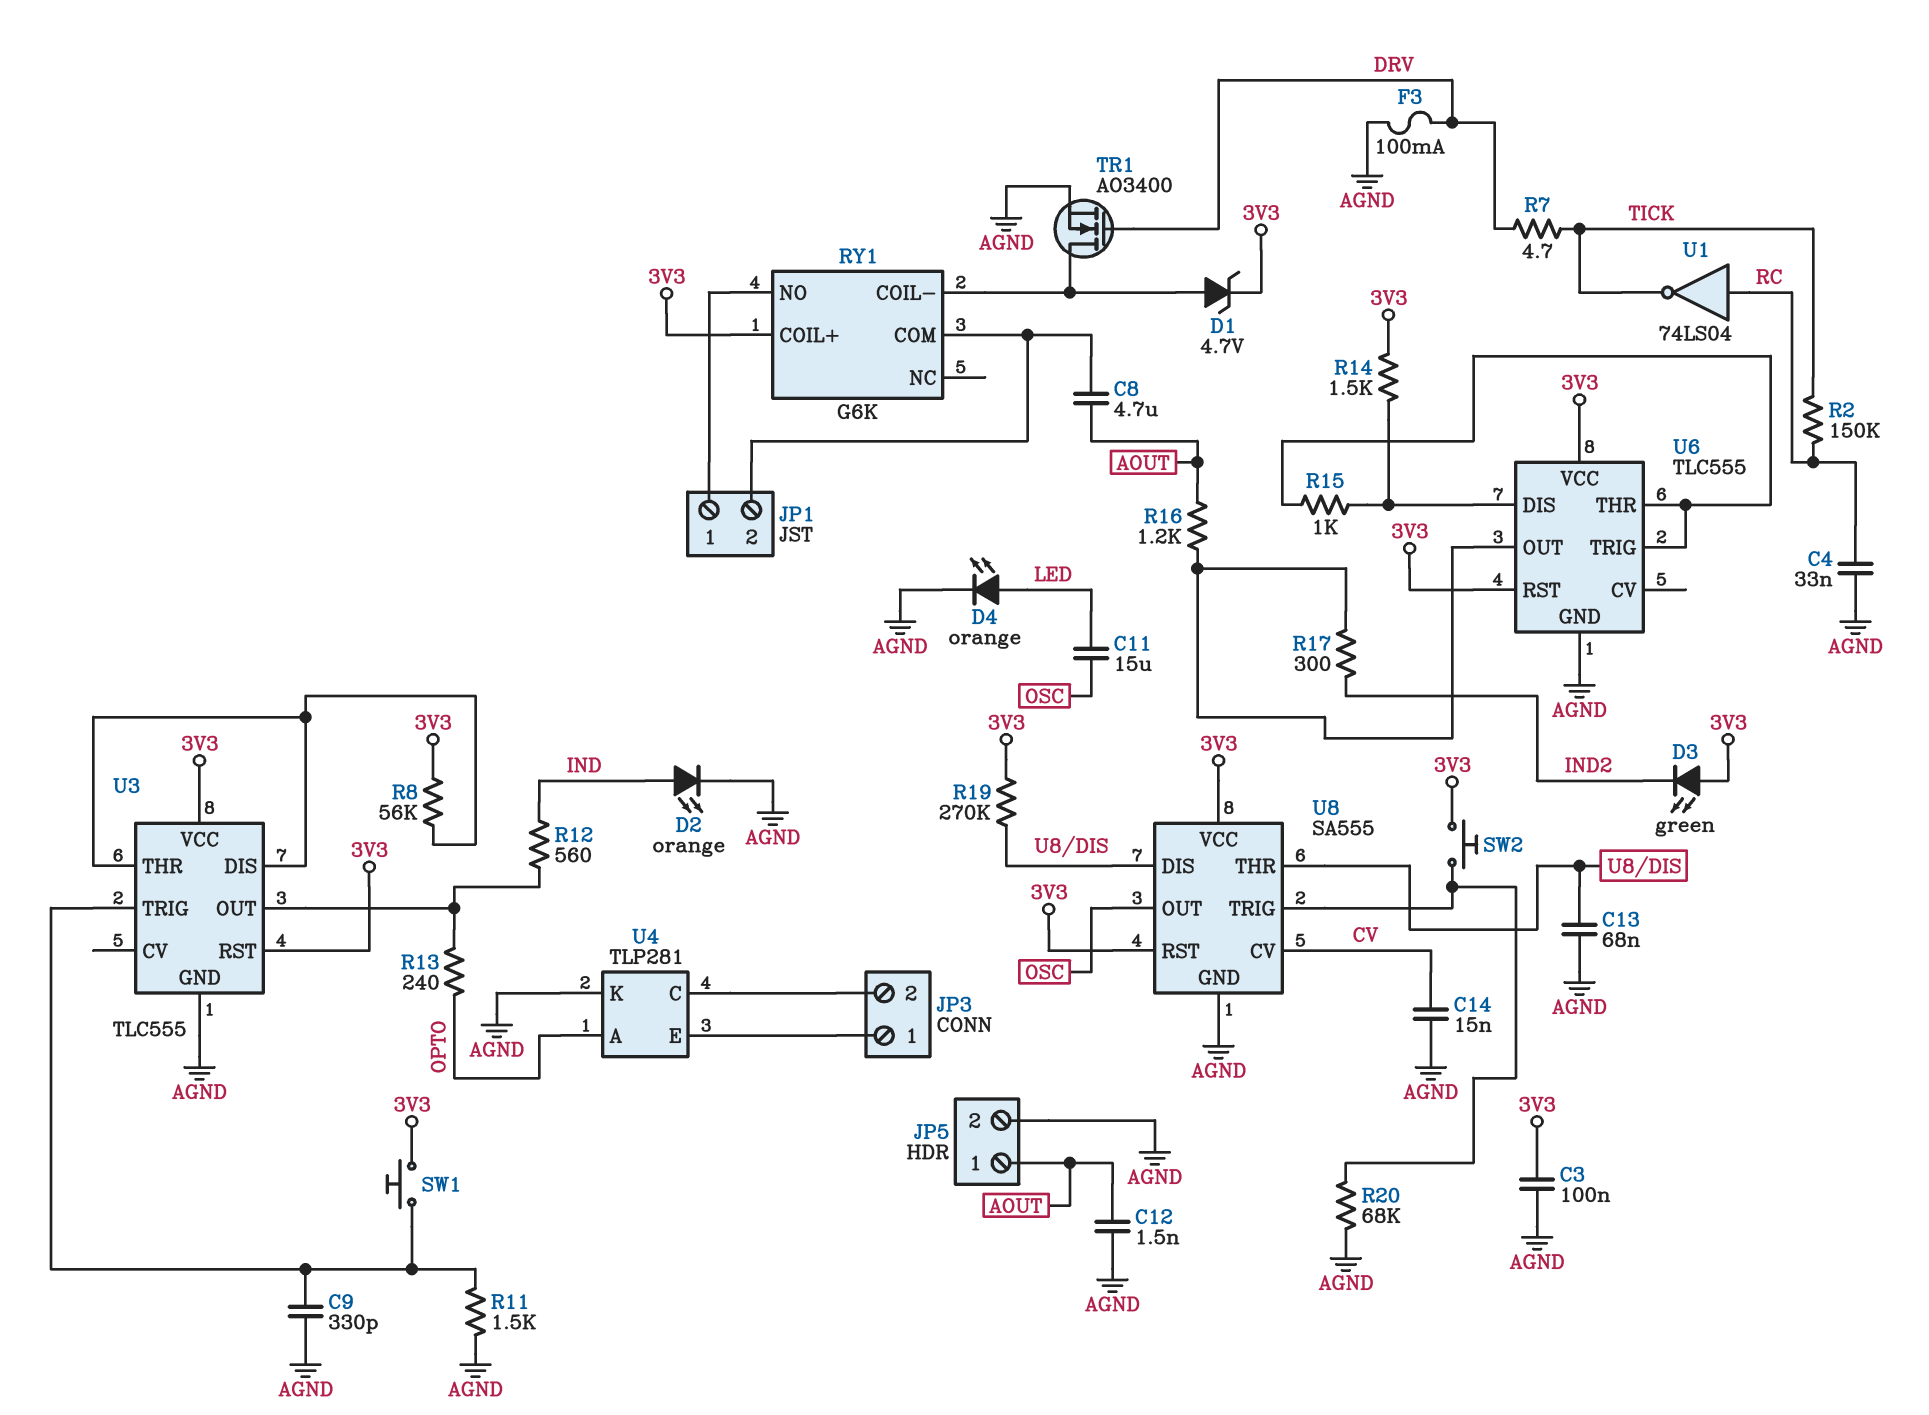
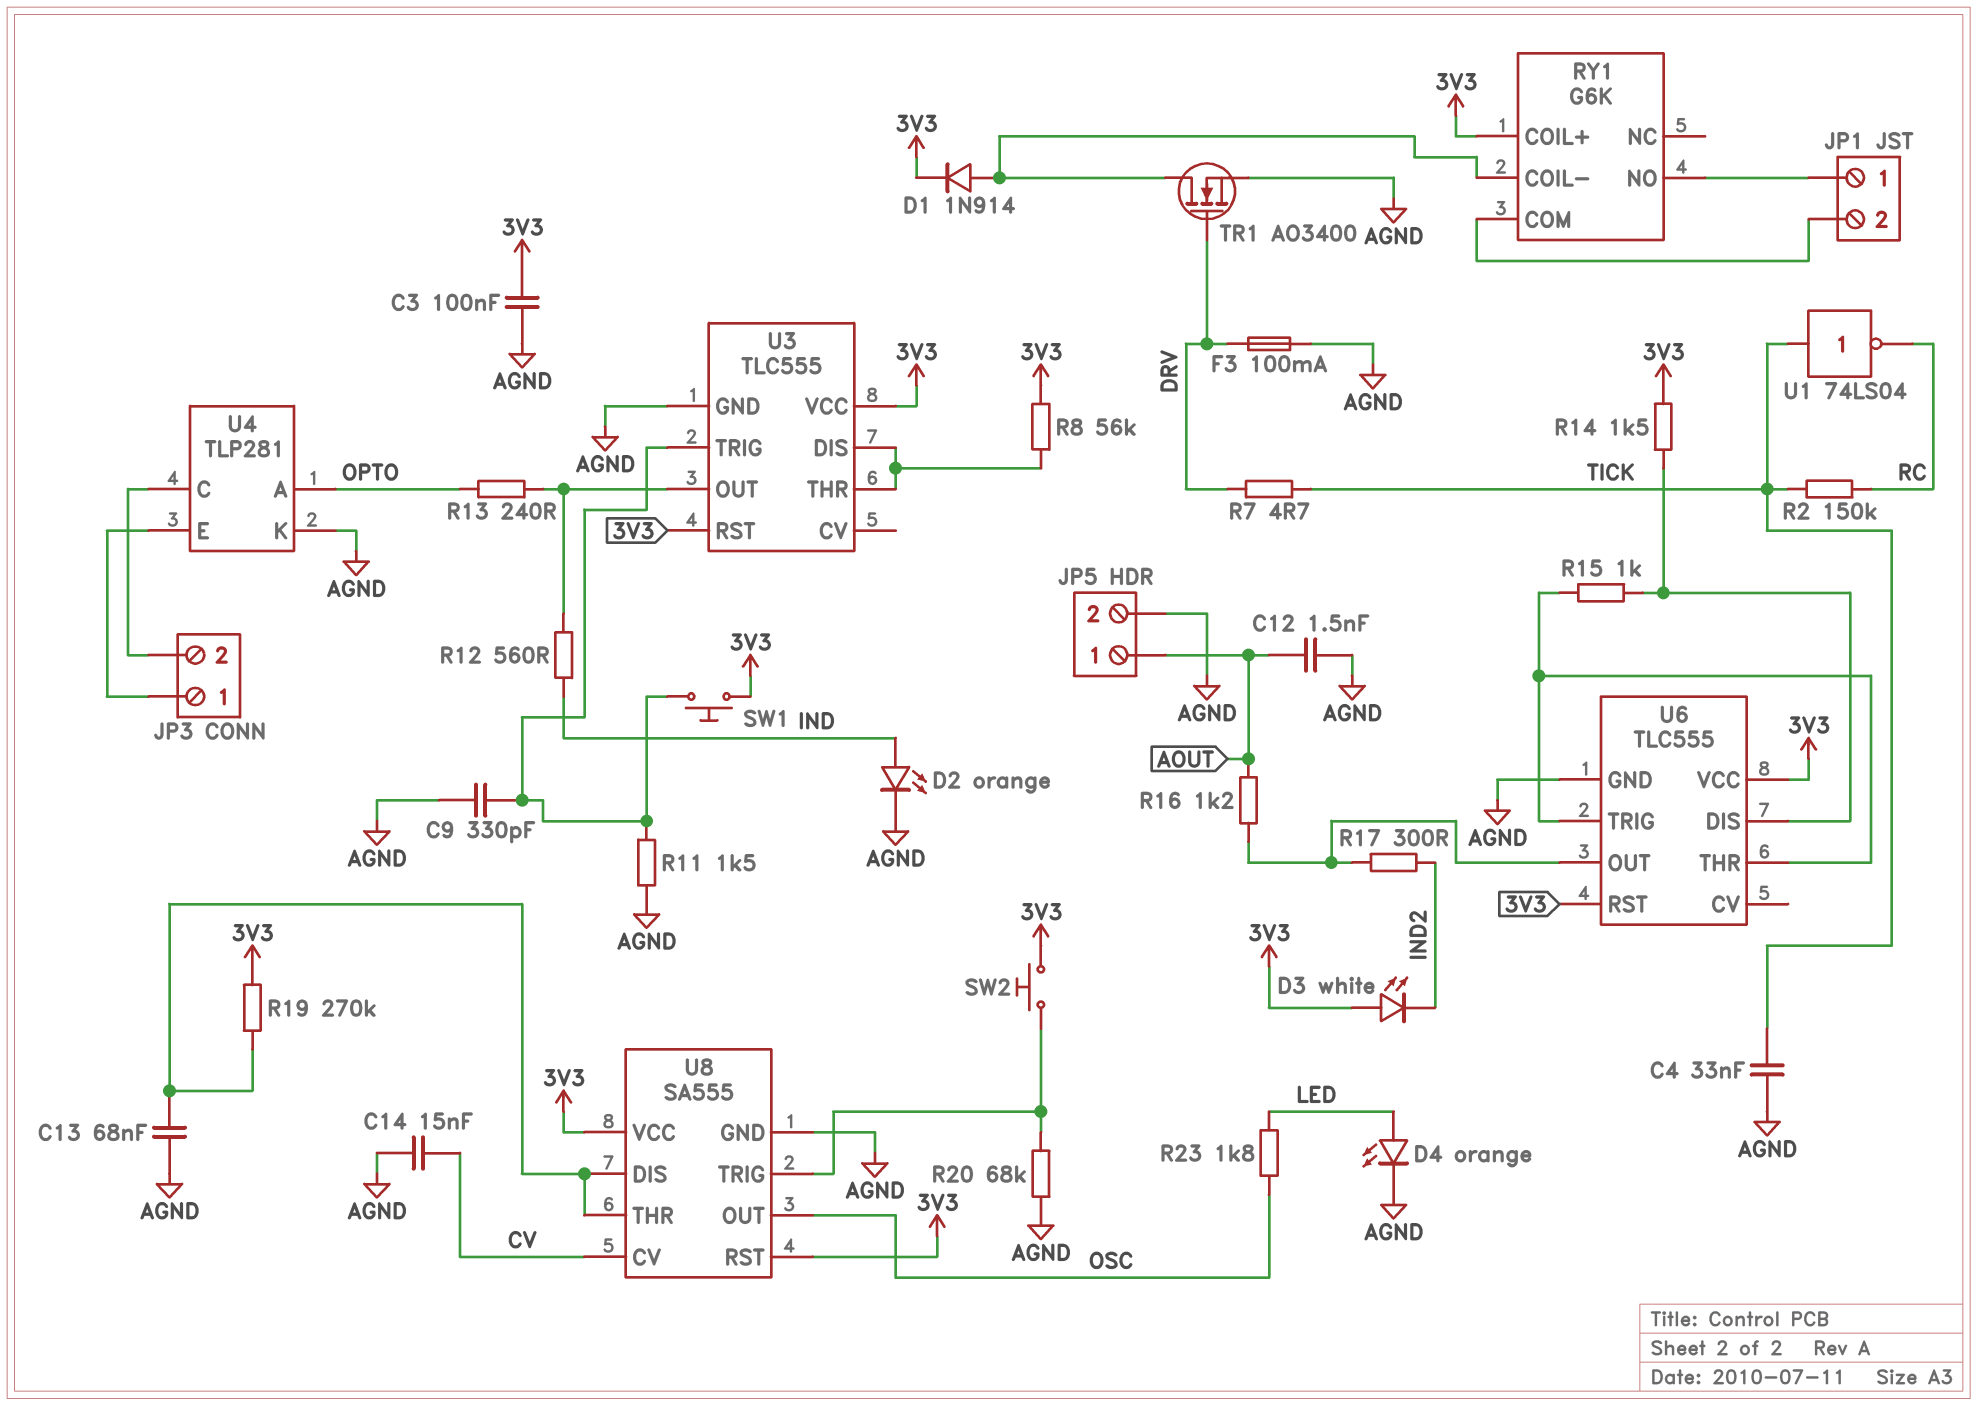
C4: 33nF (AGND, RC) -> 33nF (AGND, TICK)
C8: 4.7uF (AOUT, JP1/2) -> none
C11: 15uF (LED, OSC) -> none
D1: zener 4.7V (A RY1/COIL-, K 3V3) -> diode 1N914 (A RY1/COIL-, K 3V3)
D3: LED green (A 3V3, K IND2) -> LED white (A 3V3, K IND2)
R23: none -> 1.8k (LED, OSC)
U1: NOT 74LS04 (in RC, out TICK) -> NOT 74LS04 (in TICK, out RC)

